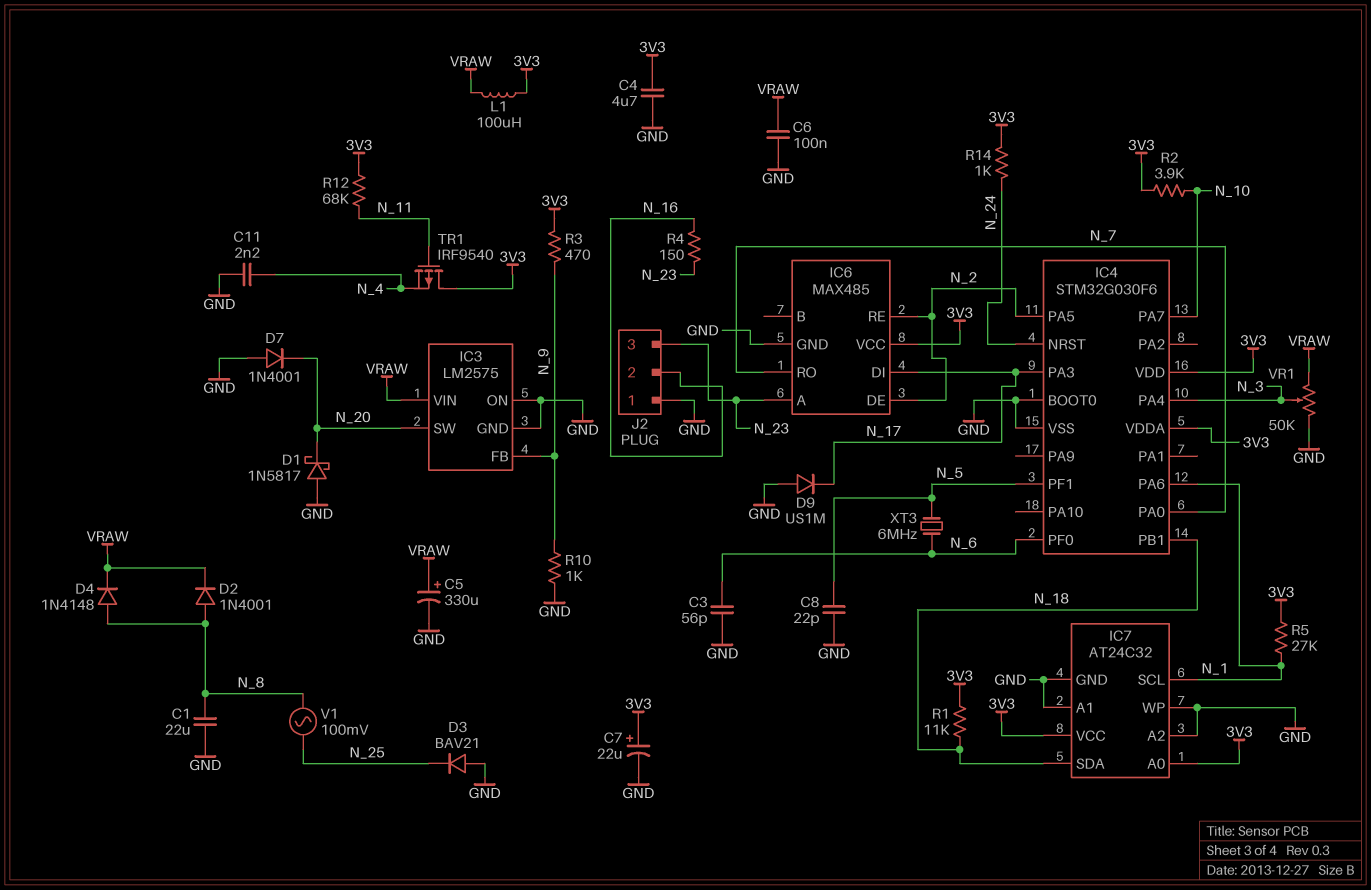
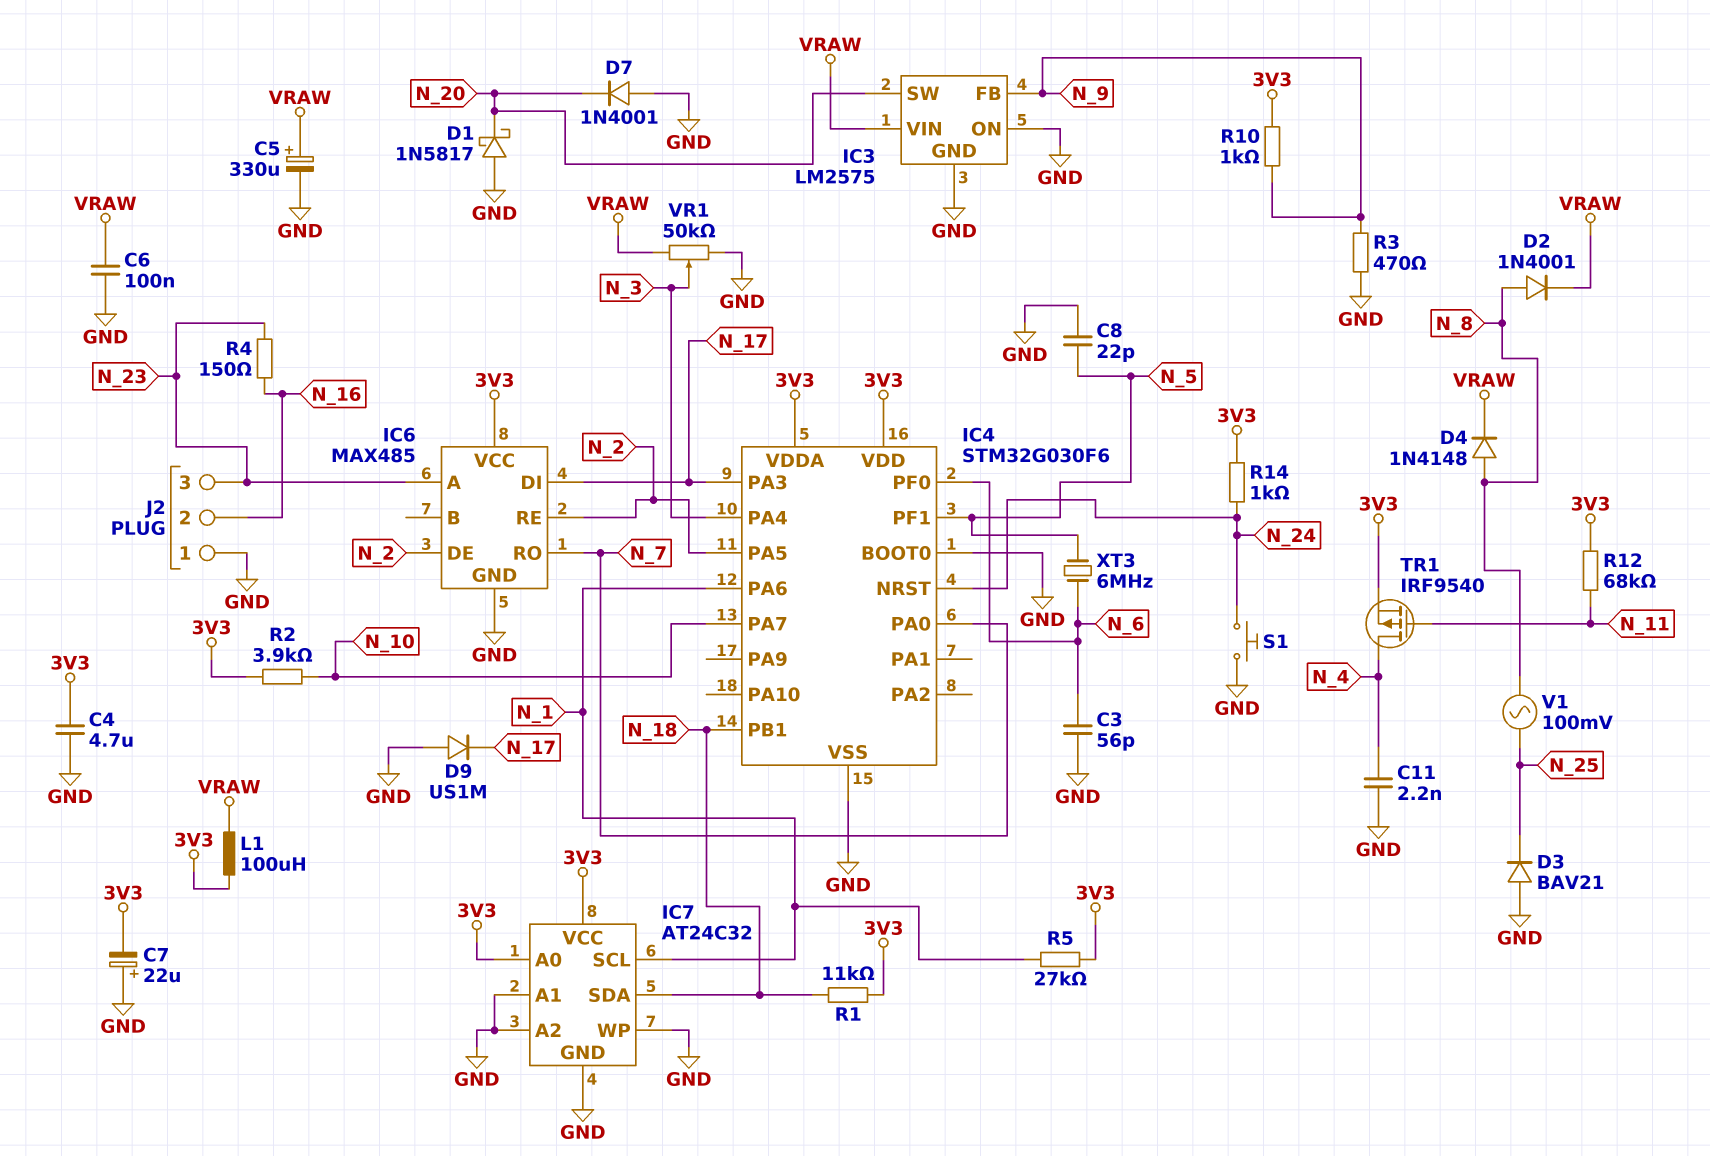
C1: 22uF (GND, N_8) -> none
C7: 22uF (plus 3V3, minus GND) -> 22uF (plus GND, minus 3V3)
R3: 470 (3V3, N_9) -> 470 (GND, N_9)
R10: 1k (GND, N_9) -> 1k (3V3, N_9)
S1: none -> button (GND, N_24)
TR1: PMOS IRF9540 (G N_11, D 3V3, S N_4) -> PMOS IRF9540 (G N_11, D N_4, S 3V3)

